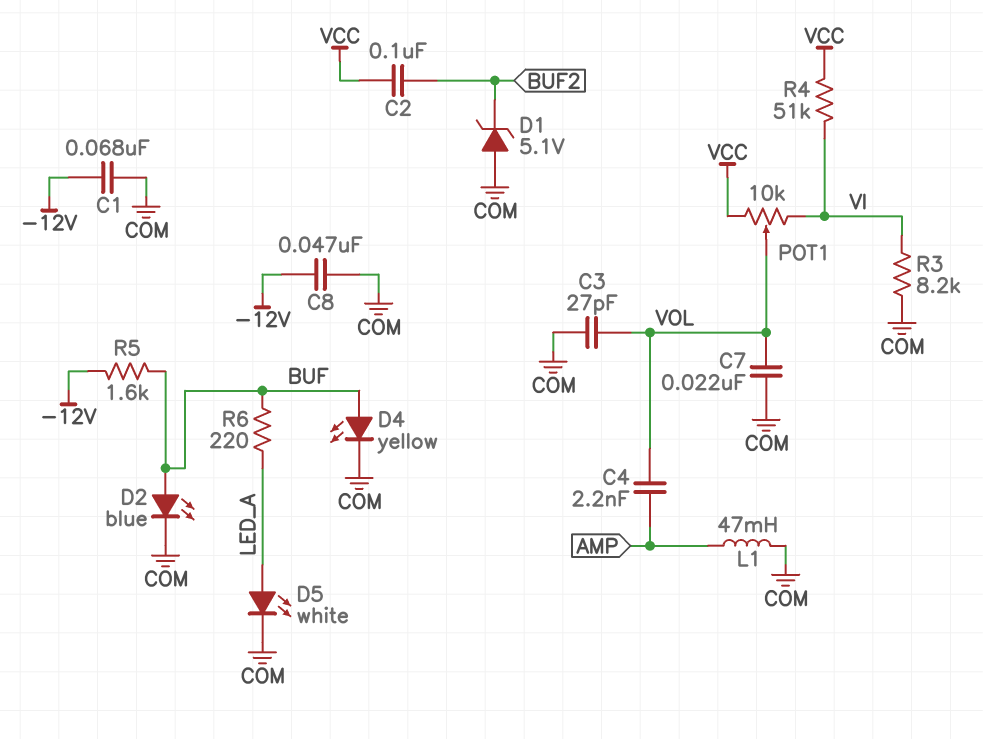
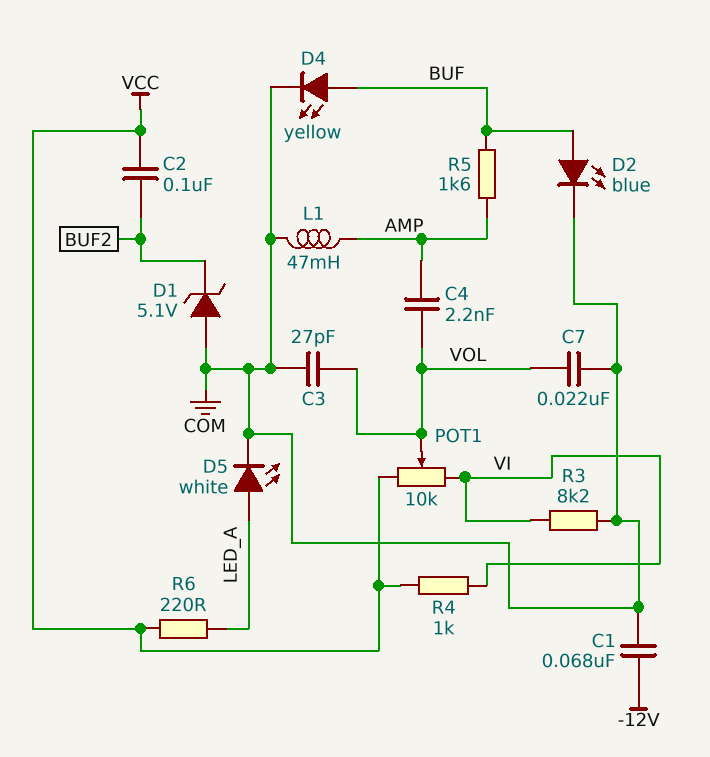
C8: 47nF (-12V, COM) -> none
R4: 51k (VCC, VI) -> 1k (VCC, VI)
R5: 1.6k (-12V, BUF) -> 1.6k (AMP, BUF)
R6: 220 (BUF, LED_A) -> 220 (LED_A, VCC)

